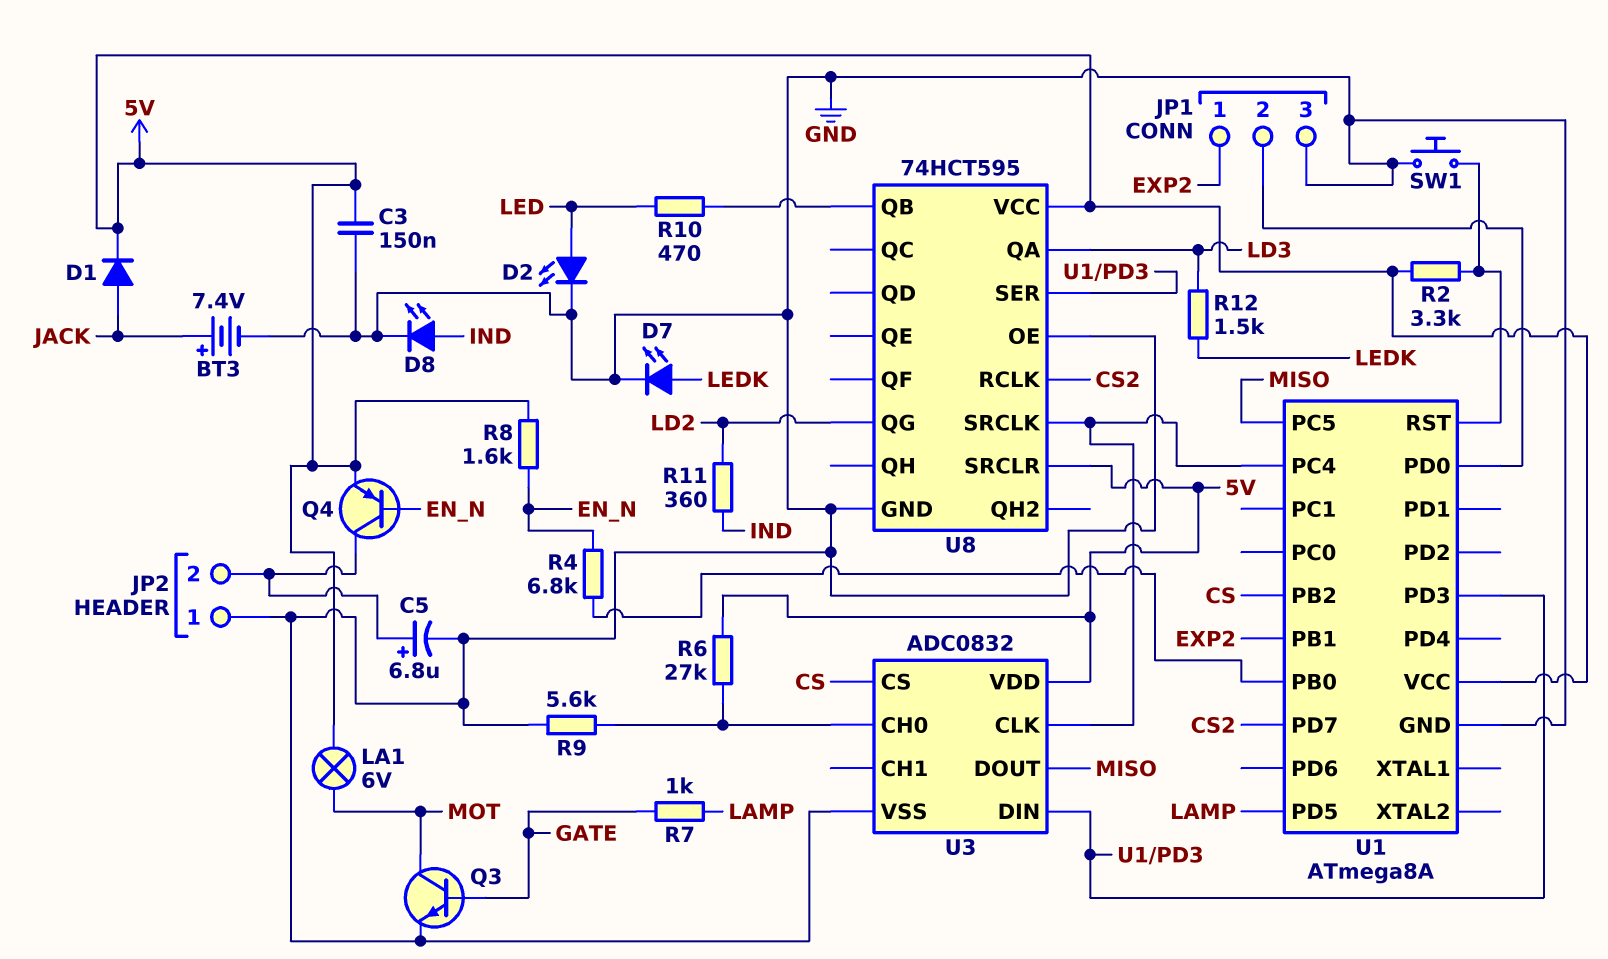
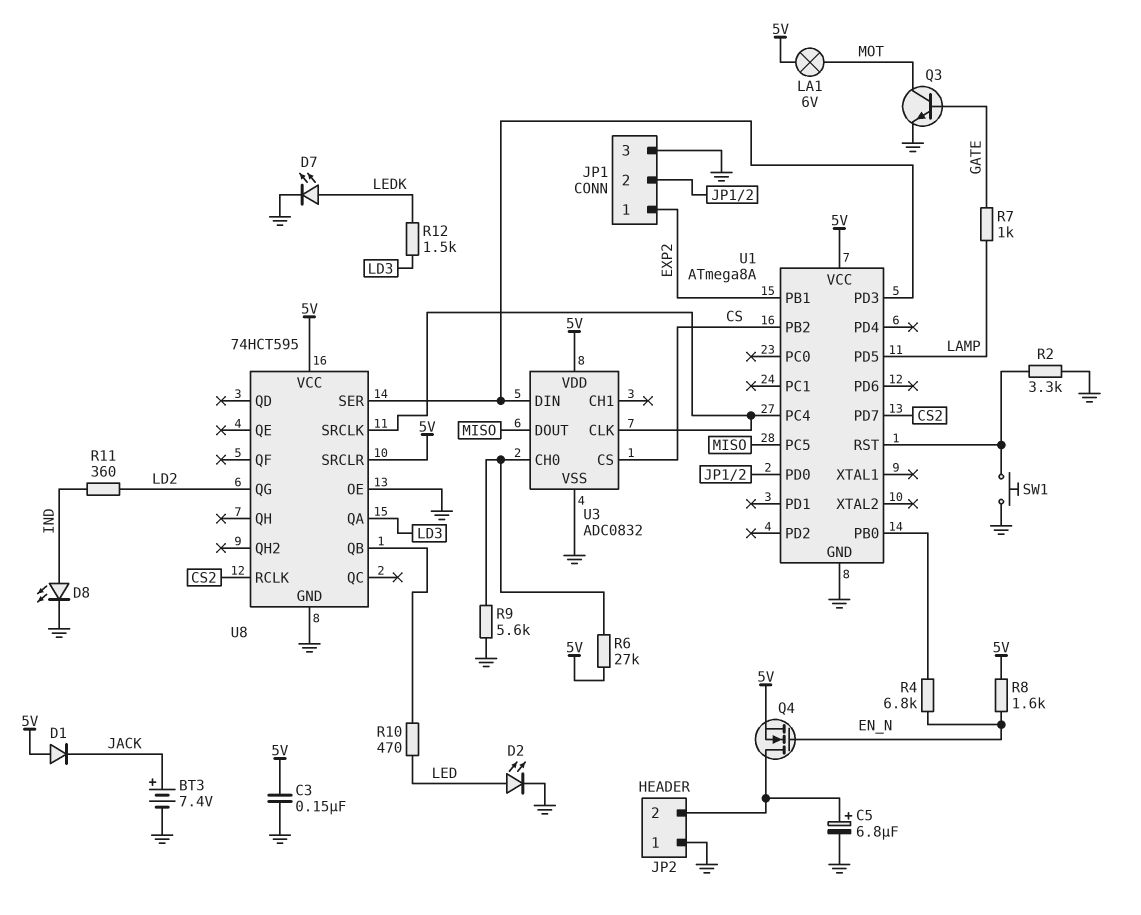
D1: diode (A JACK, K 5V) -> diode (A 5V, K JACK)
Q4: PNP (B EN_N, C JP2/2, E 5V) -> NMOS (G EN_N, D JP2/2, S 5V)
R2: 3.3k (5V, U1/RST) -> 3.3k (GND, U1/RST)

